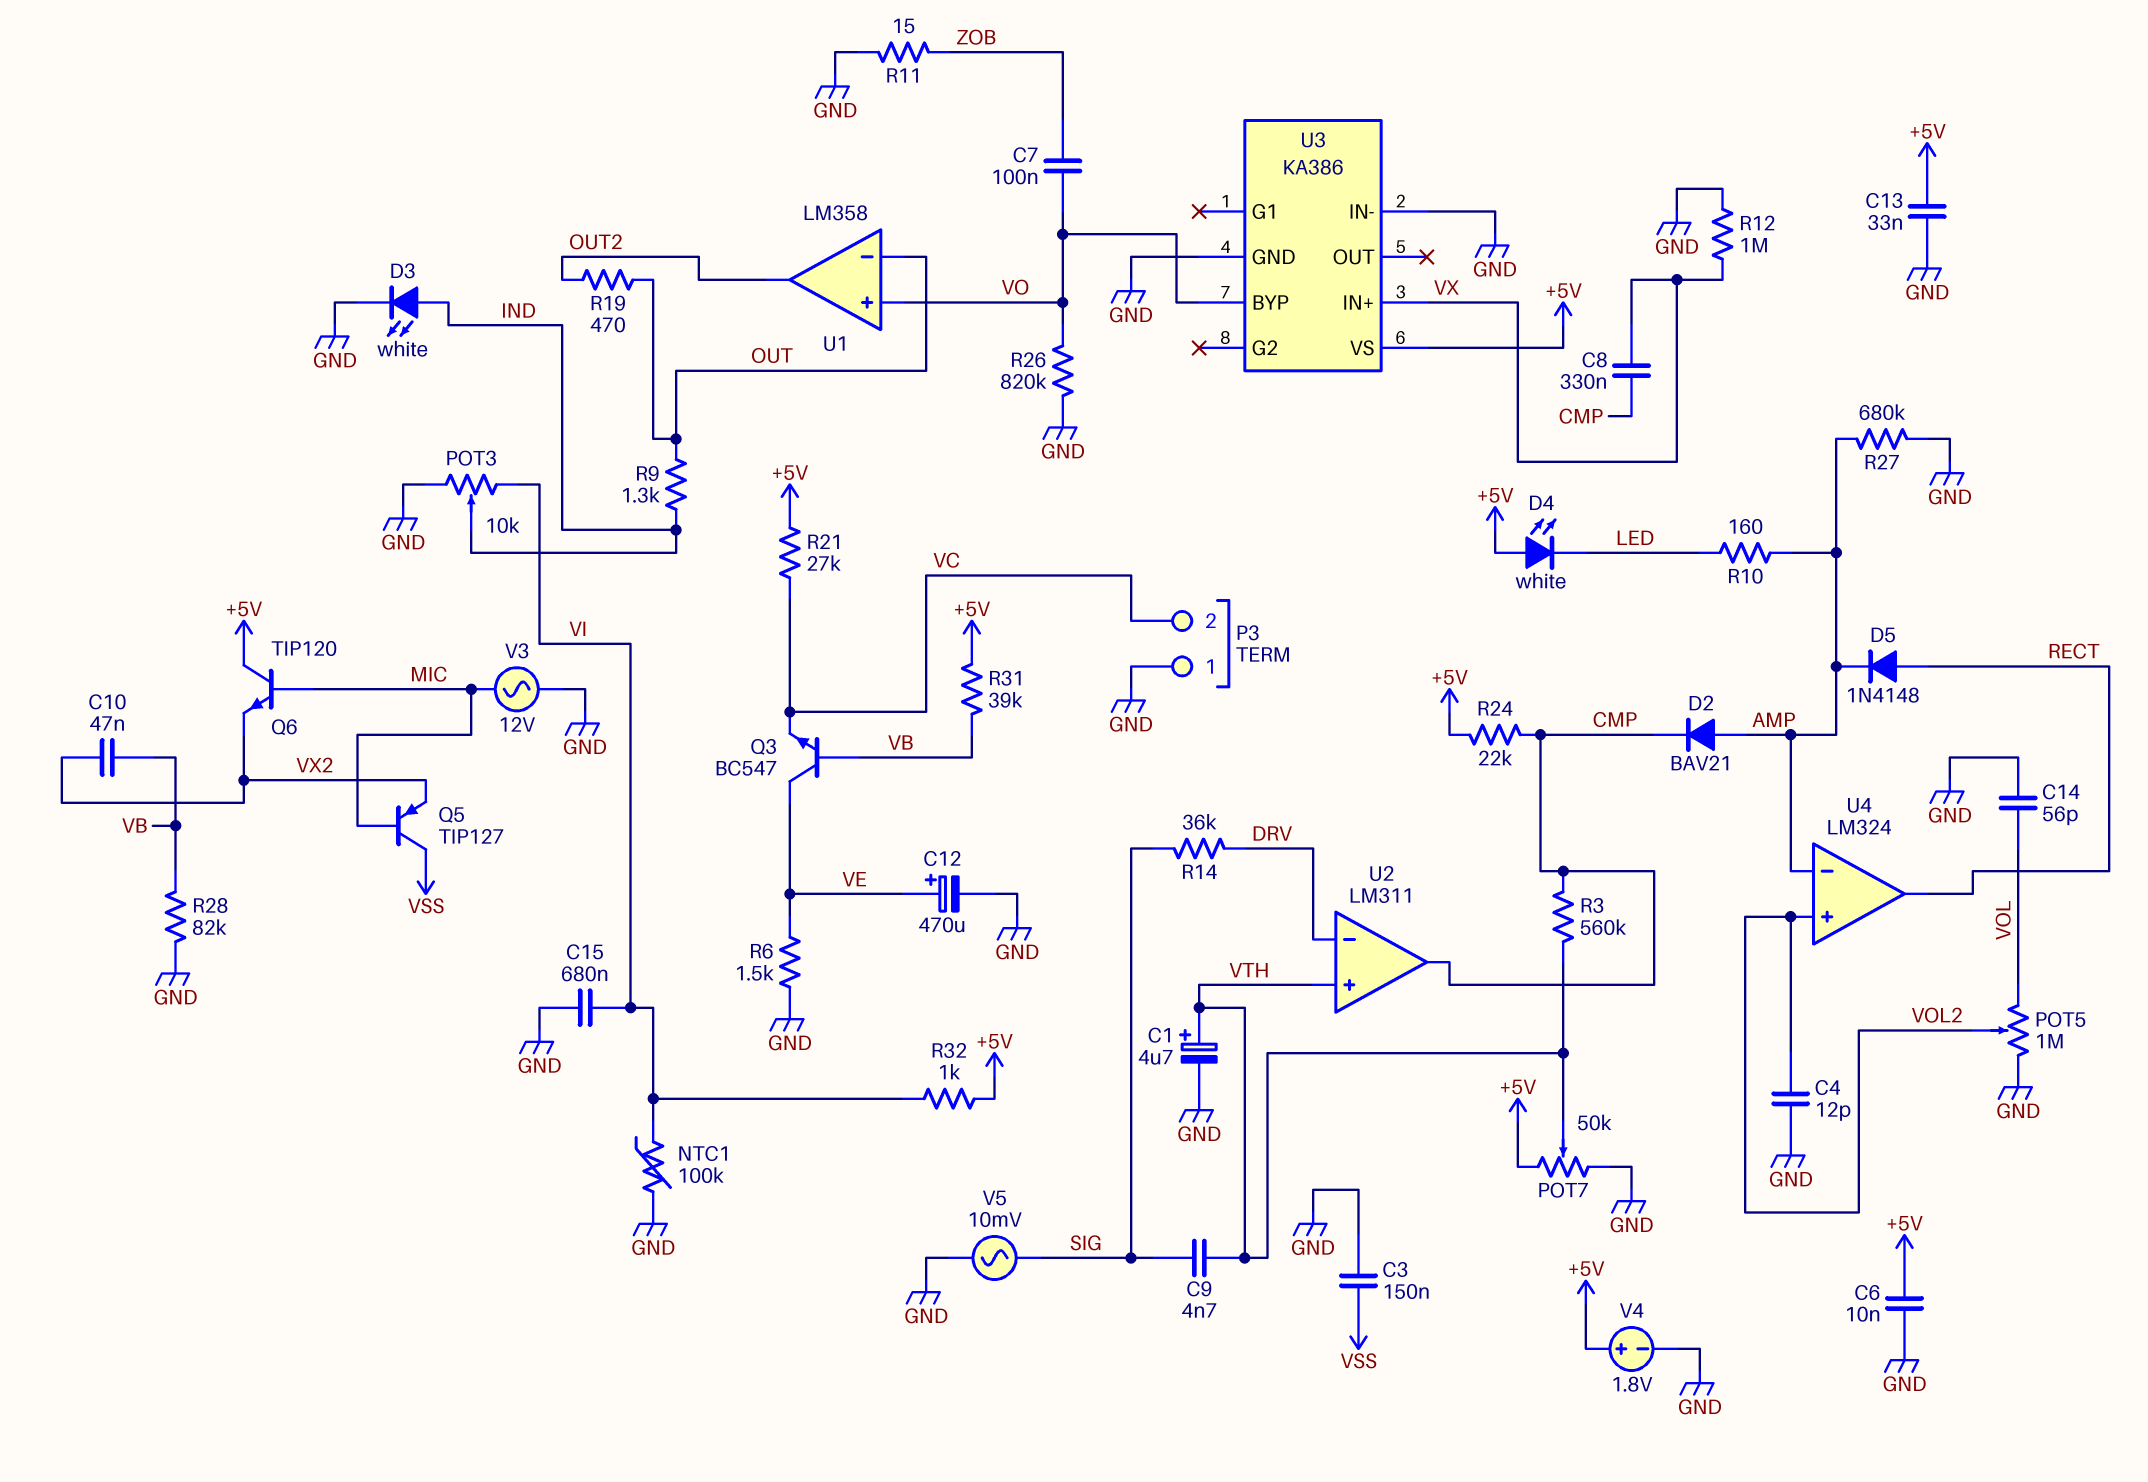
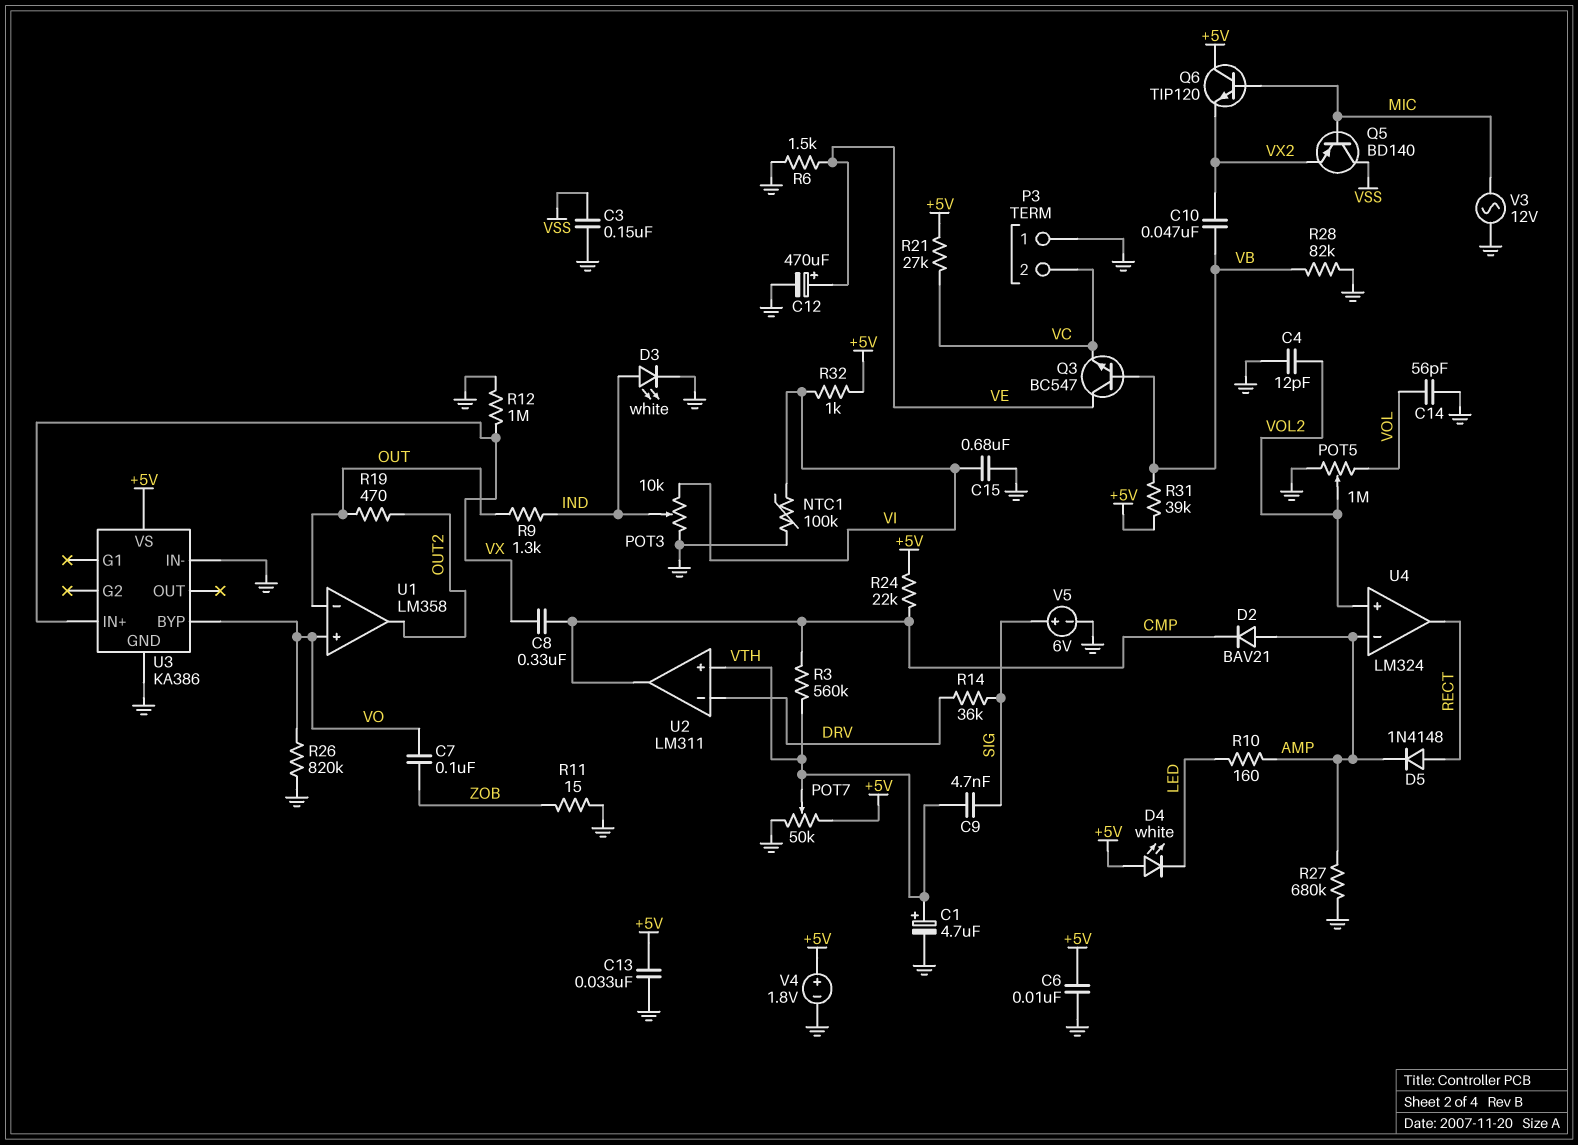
Q5: PNP TIP127 (B MIC, C VSS, E VX2) -> PNP BD140 (B MIC, C VSS, E VX2)
V5: AC 10mV (GND, SIG) -> 6V (plus SIG, minus GND)

